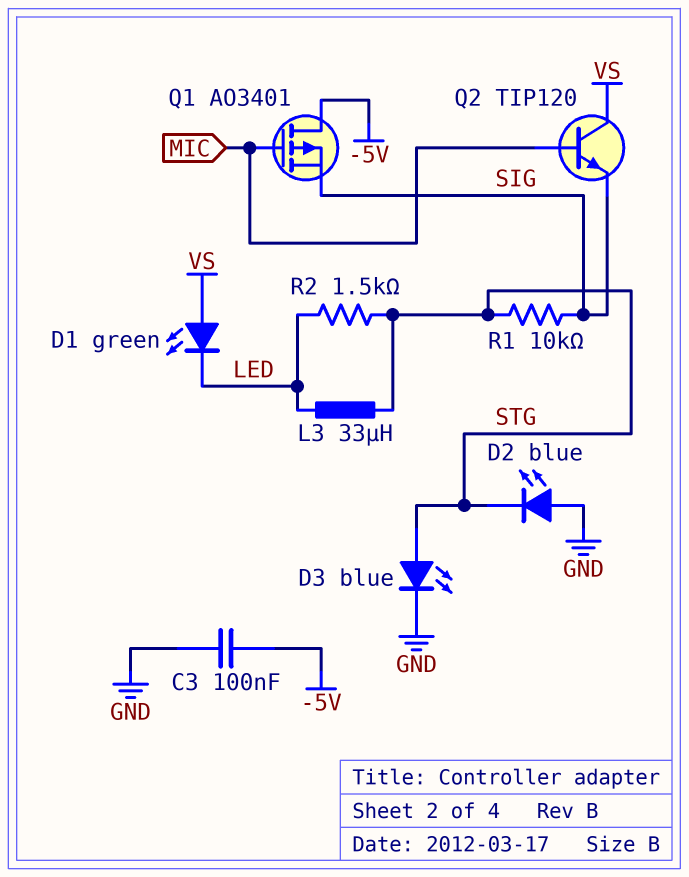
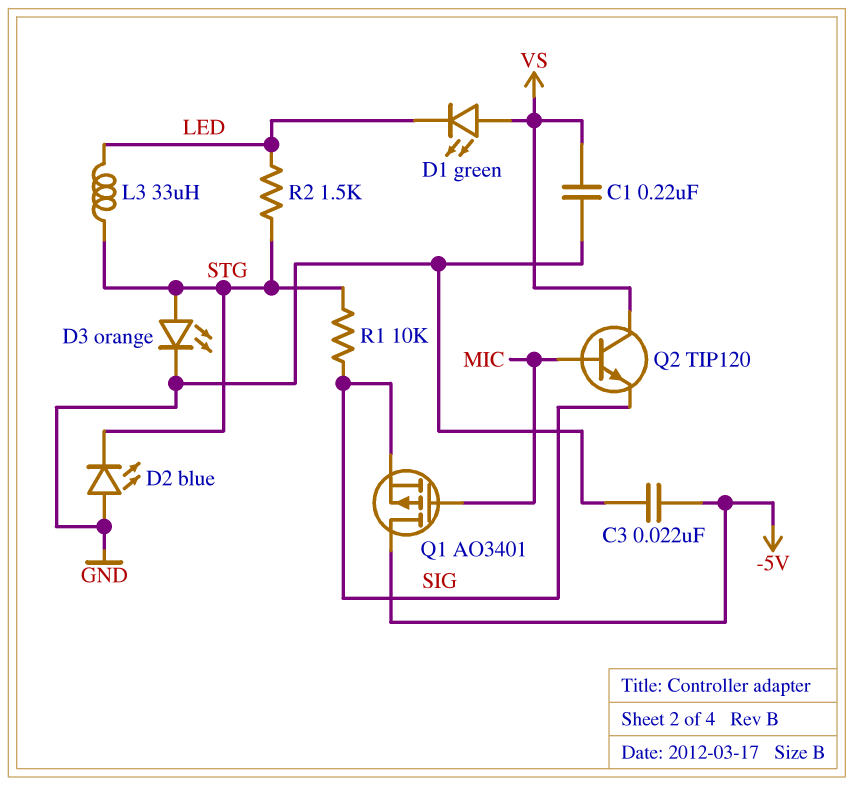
C1: none -> 220nF (GND, VS)
C3: 100nF (-5V, GND) -> 22nF (-5V, GND)
D3: LED blue (A STG, K GND) -> LED orange (A STG, K GND)

